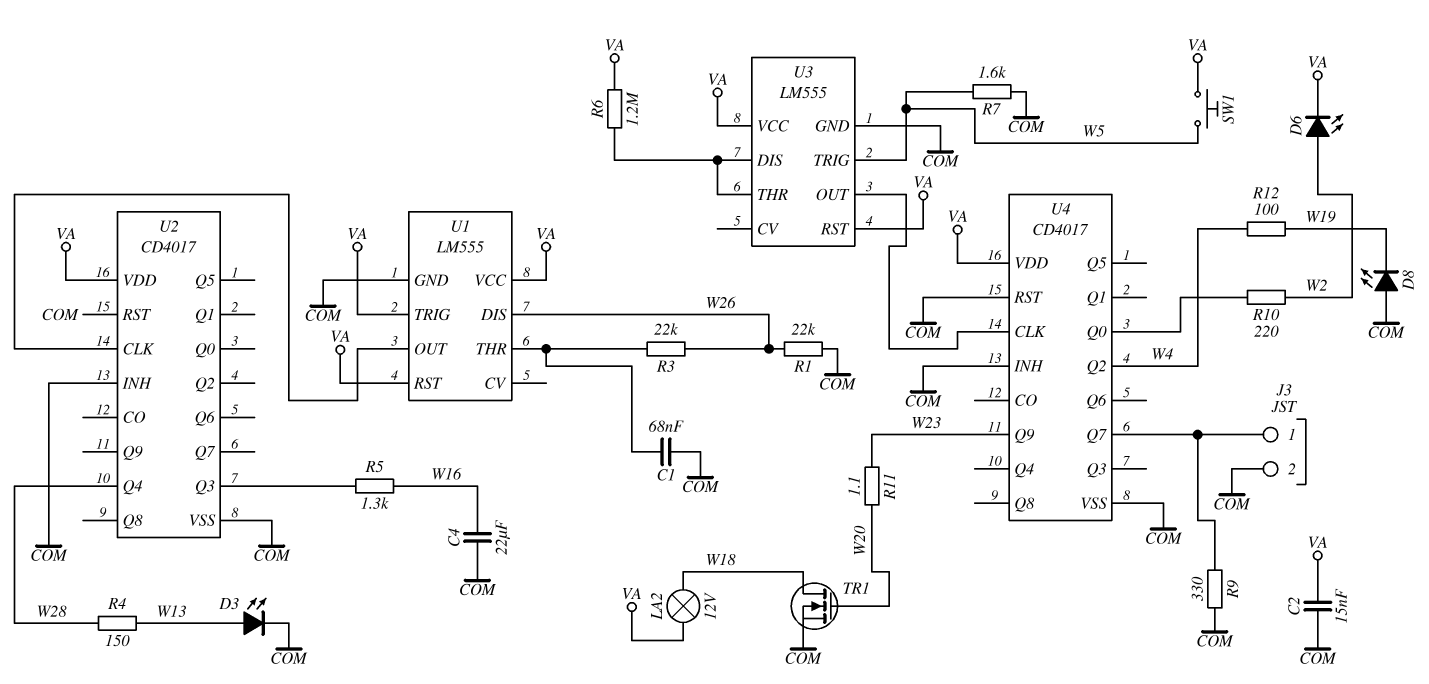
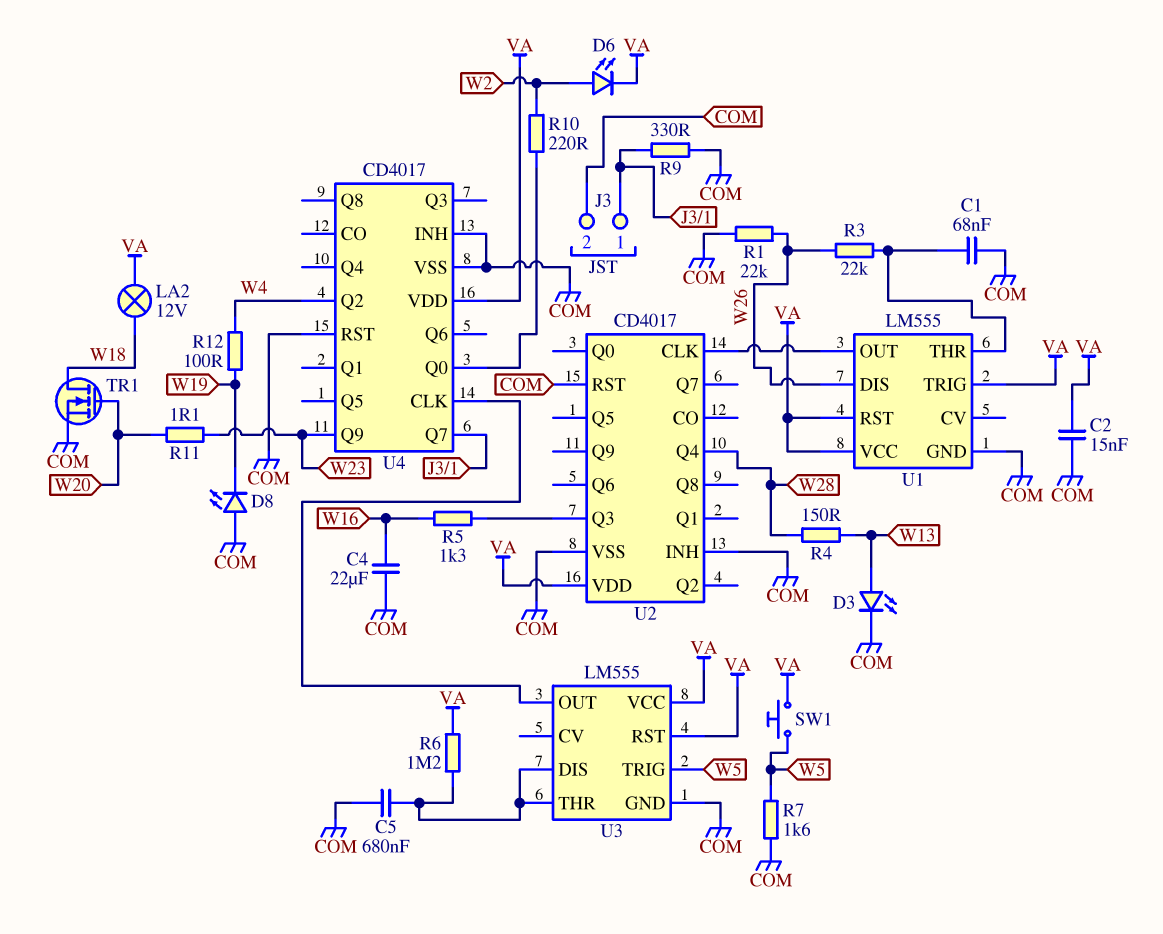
C5: none -> 680nF (COM, U3/DIS)

